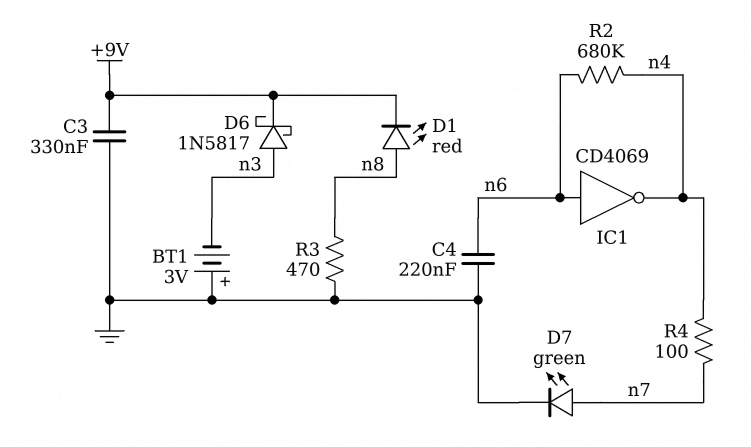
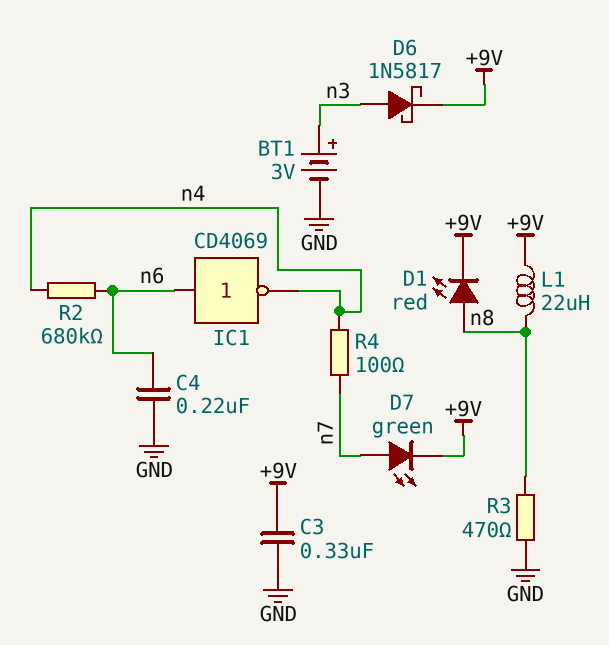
BT1: 3V (plus GND, minus n3) -> 3V (plus n3, minus GND)
D7: LED green (A n7, K GND) -> LED green (A n7, K +9V)
L1: none -> 22uH (+9V, n8)

